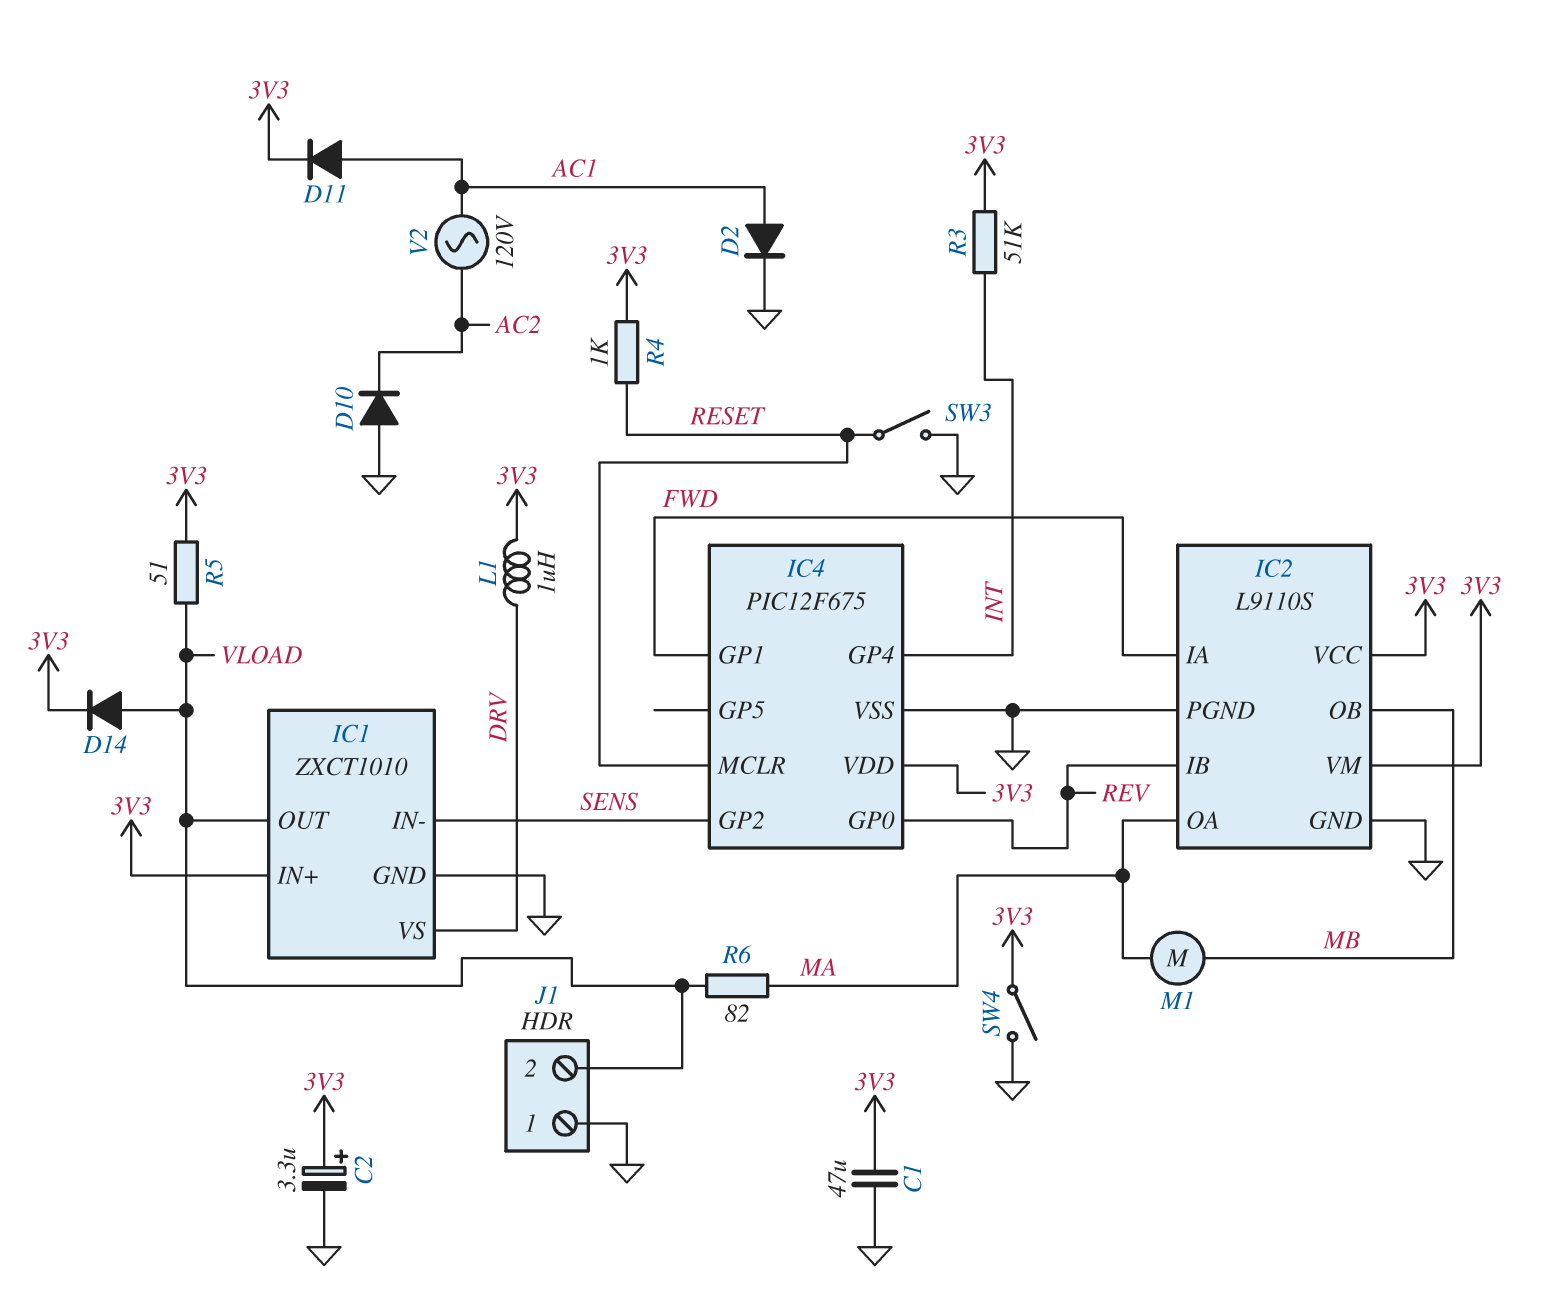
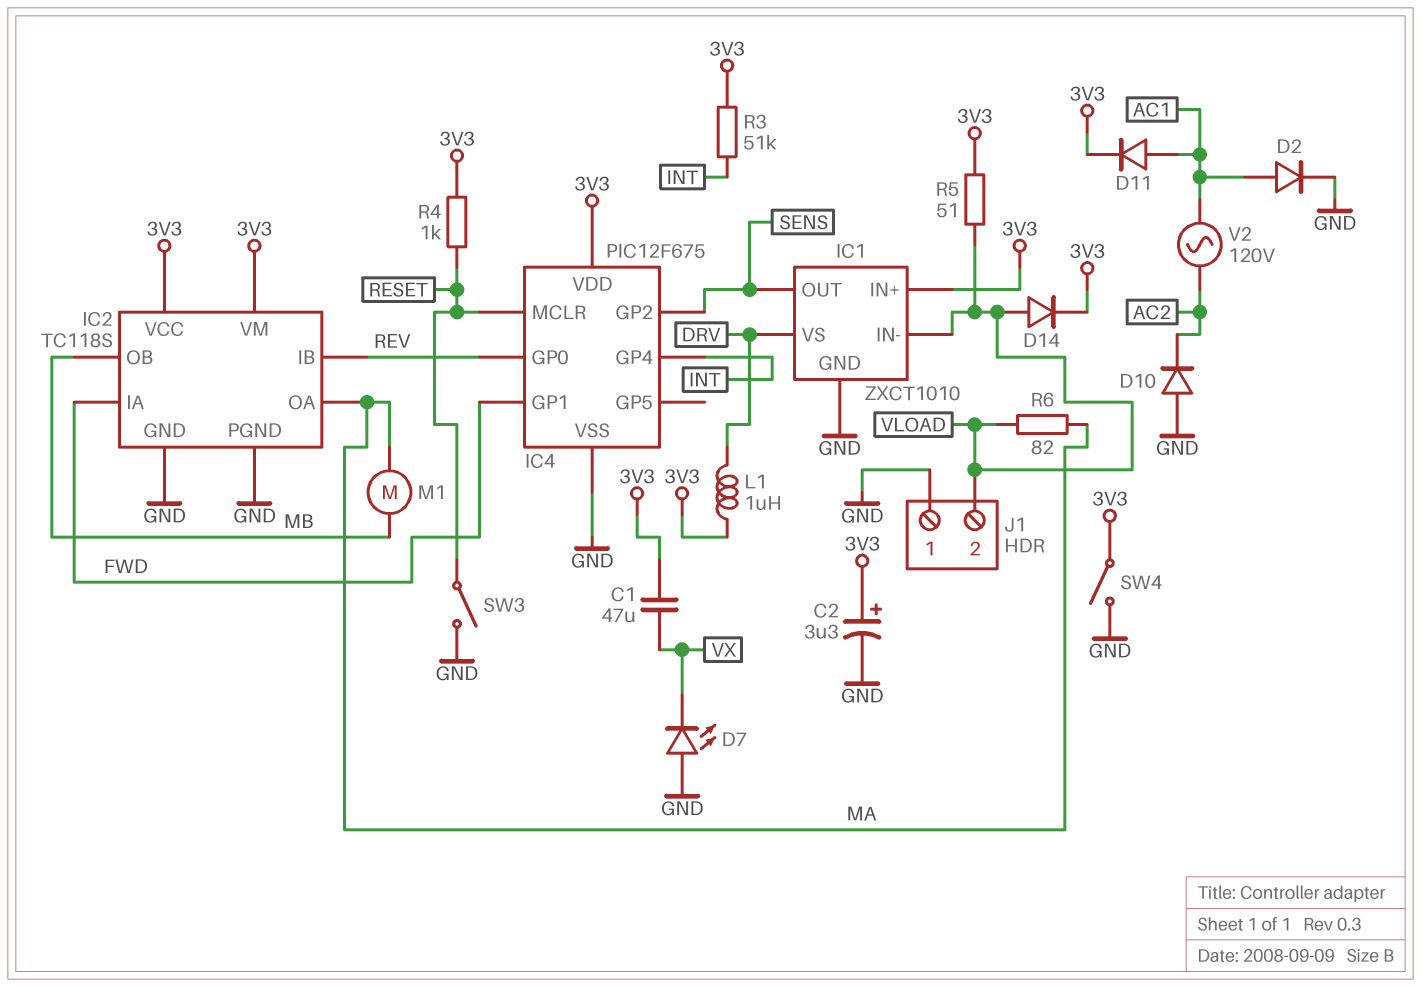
C1: 47uF (3V3, GND) -> 47uF (3V3, VX)
D7: none -> LED (A GND, K VX)
IC1 pin IN-: SENS -> VLOAD
IC1 pin OUT: VLOAD -> SENS
IC2: L9110S -> TC118S

